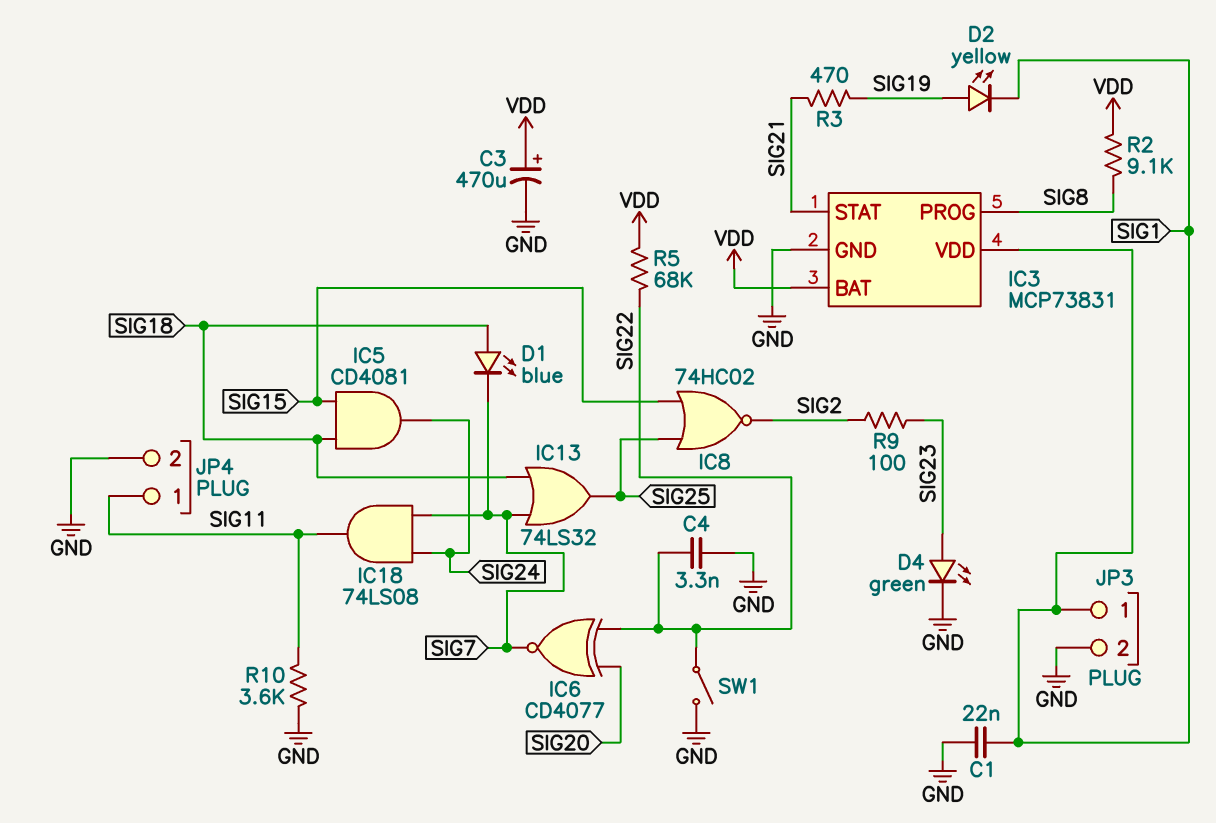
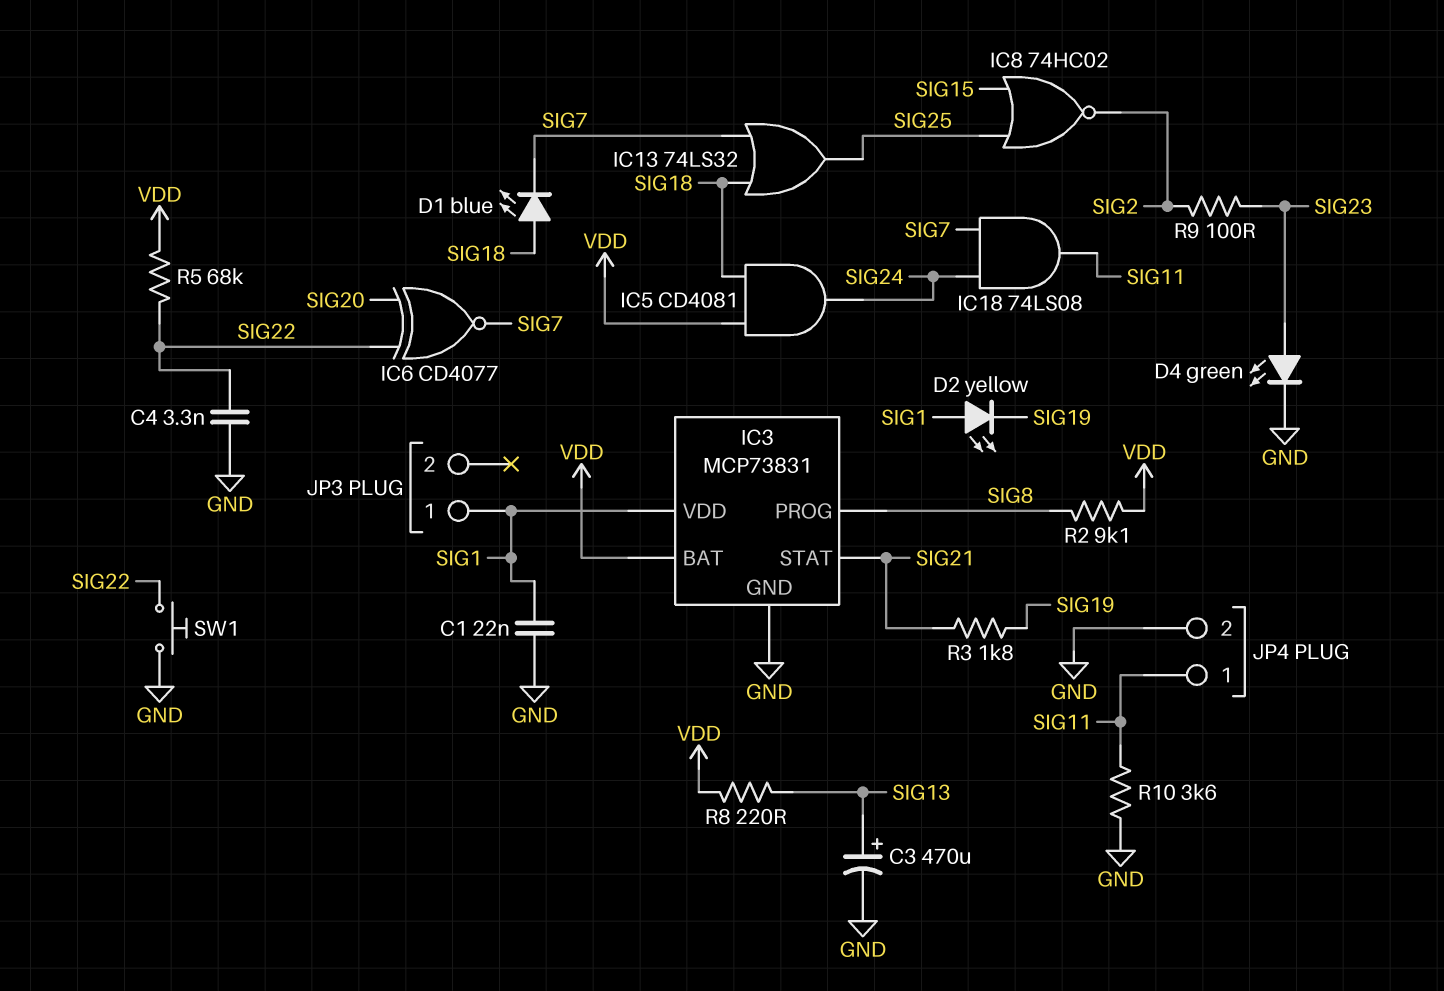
C3: 470uF (plus VDD, minus GND) -> 470uF (plus SIG13, minus GND)
D2: LED yellow (A SIG19, K SIG1) -> LED yellow (A SIG1, K SIG19)
IC5: AND CD4081 (in SIG15, in SIG18, out SIG24) -> AND CD4081 (in SIG18, in VDD, out SIG24)
JP3 pin 2: GND -> none
R3: 470 (SIG19, SIG21) -> 1.8k (SIG19, SIG21)
R8: none -> 220 (SIG13, VDD)
SW1: switch (GND, SIG22) -> button (GND, SIG22)

